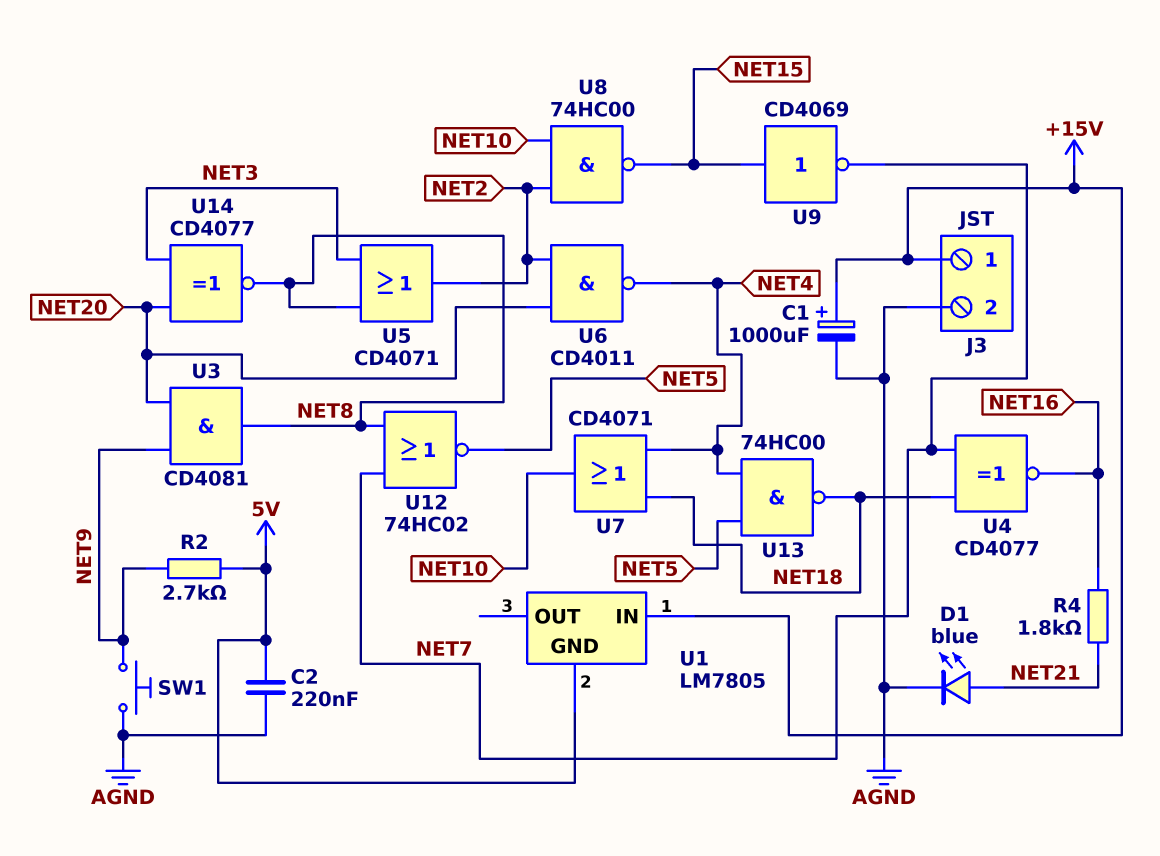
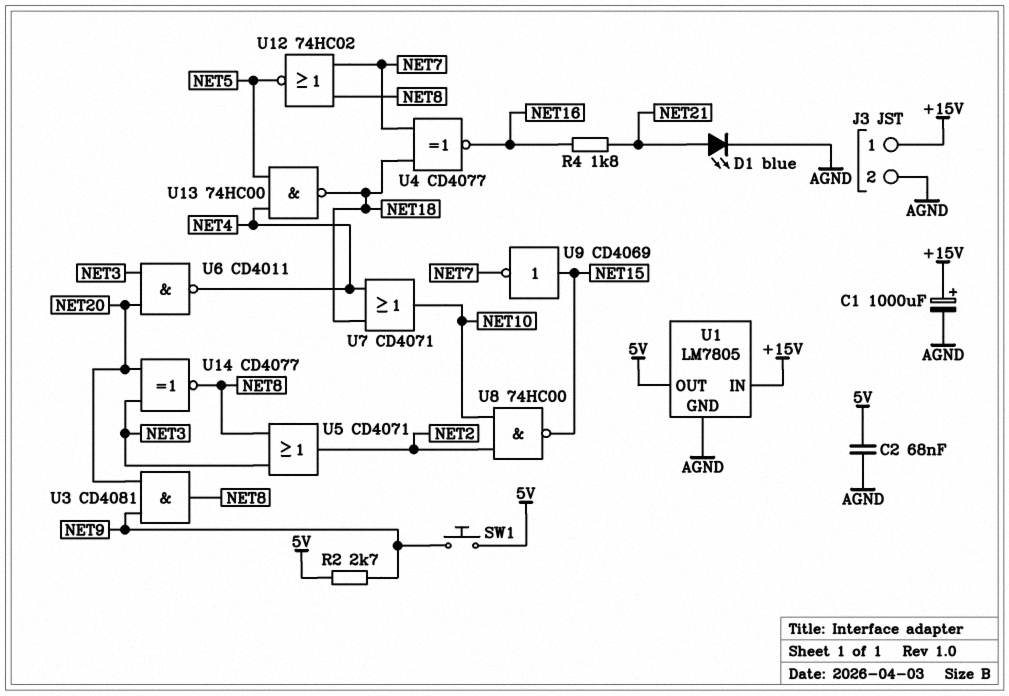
C2: 220nF (5V, AGND) -> 68nF (5V, AGND)
SW1: button (AGND, NET9) -> button (5V, NET9)
U1 pin GND: 5V -> AGND
U1 pin OUT: none -> 5V
U6: NAND CD4011 (in NET2, in NET20, out NET4) -> NAND CD4011 (in NET3, in NET20, out NET4)

